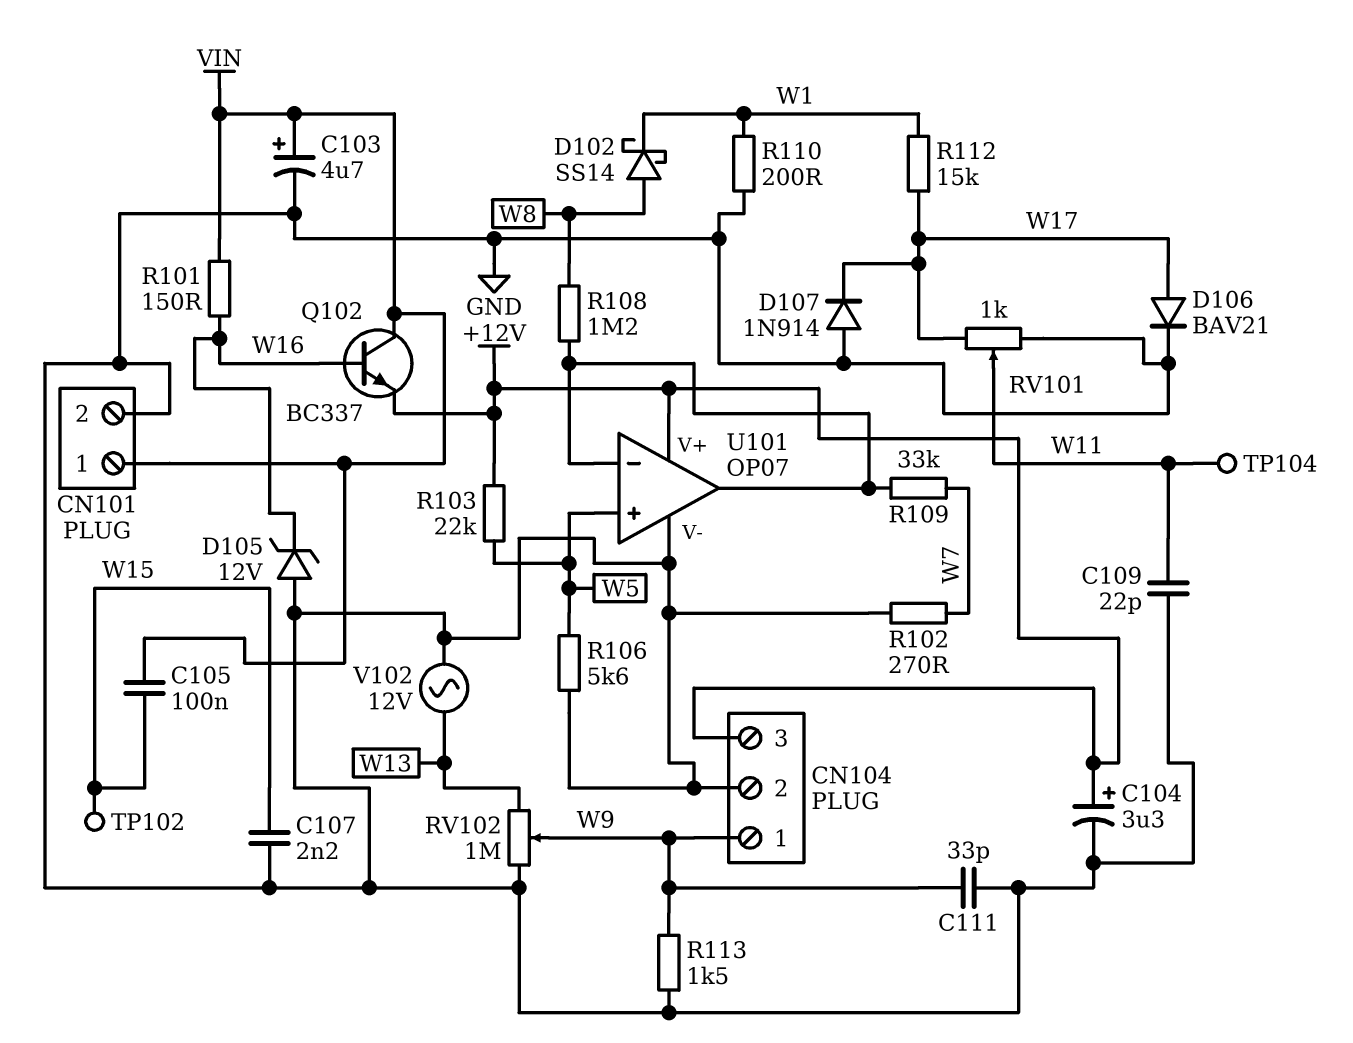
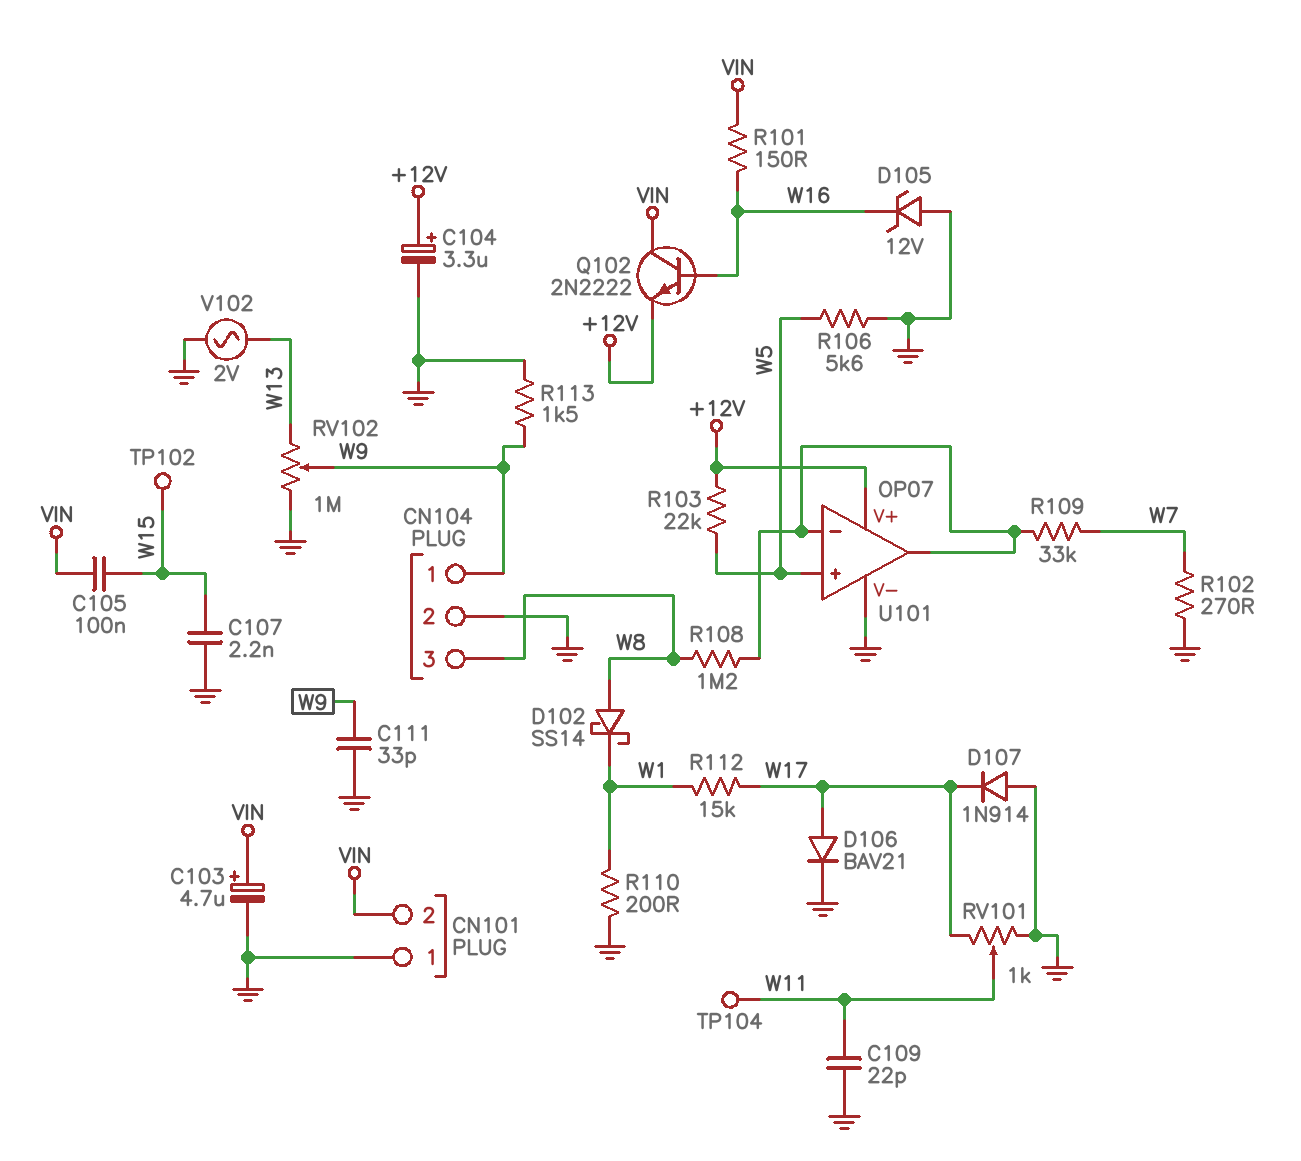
CN101 pin 1: VIN -> GND
CN101 pin 2: GND -> VIN
CN104 pin 3: +12V -> W8
Q102: NPN BC337 (B W16, C VIN, E +12V) -> NPN 2N2222 (B W16, C VIN, E +12V)
V102: AC 12V (GND, W13) -> AC 2V (GND, W13)

